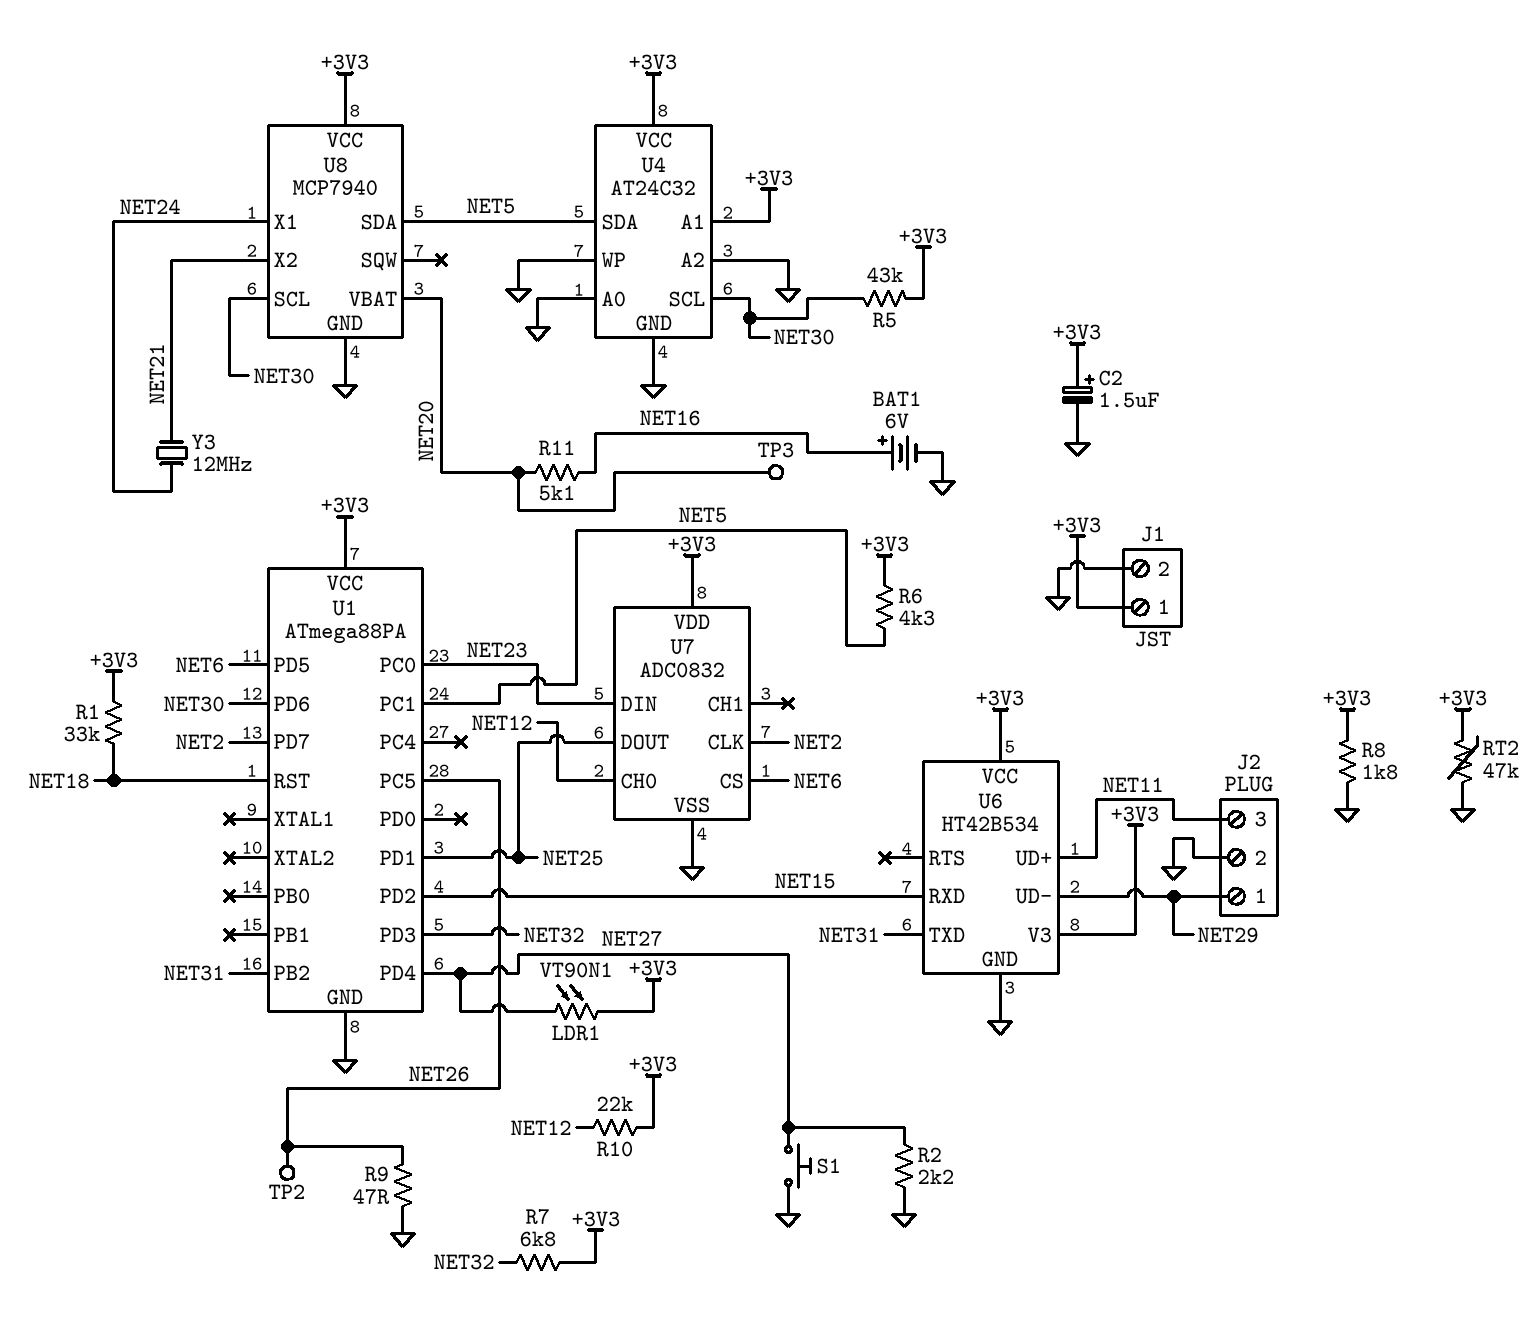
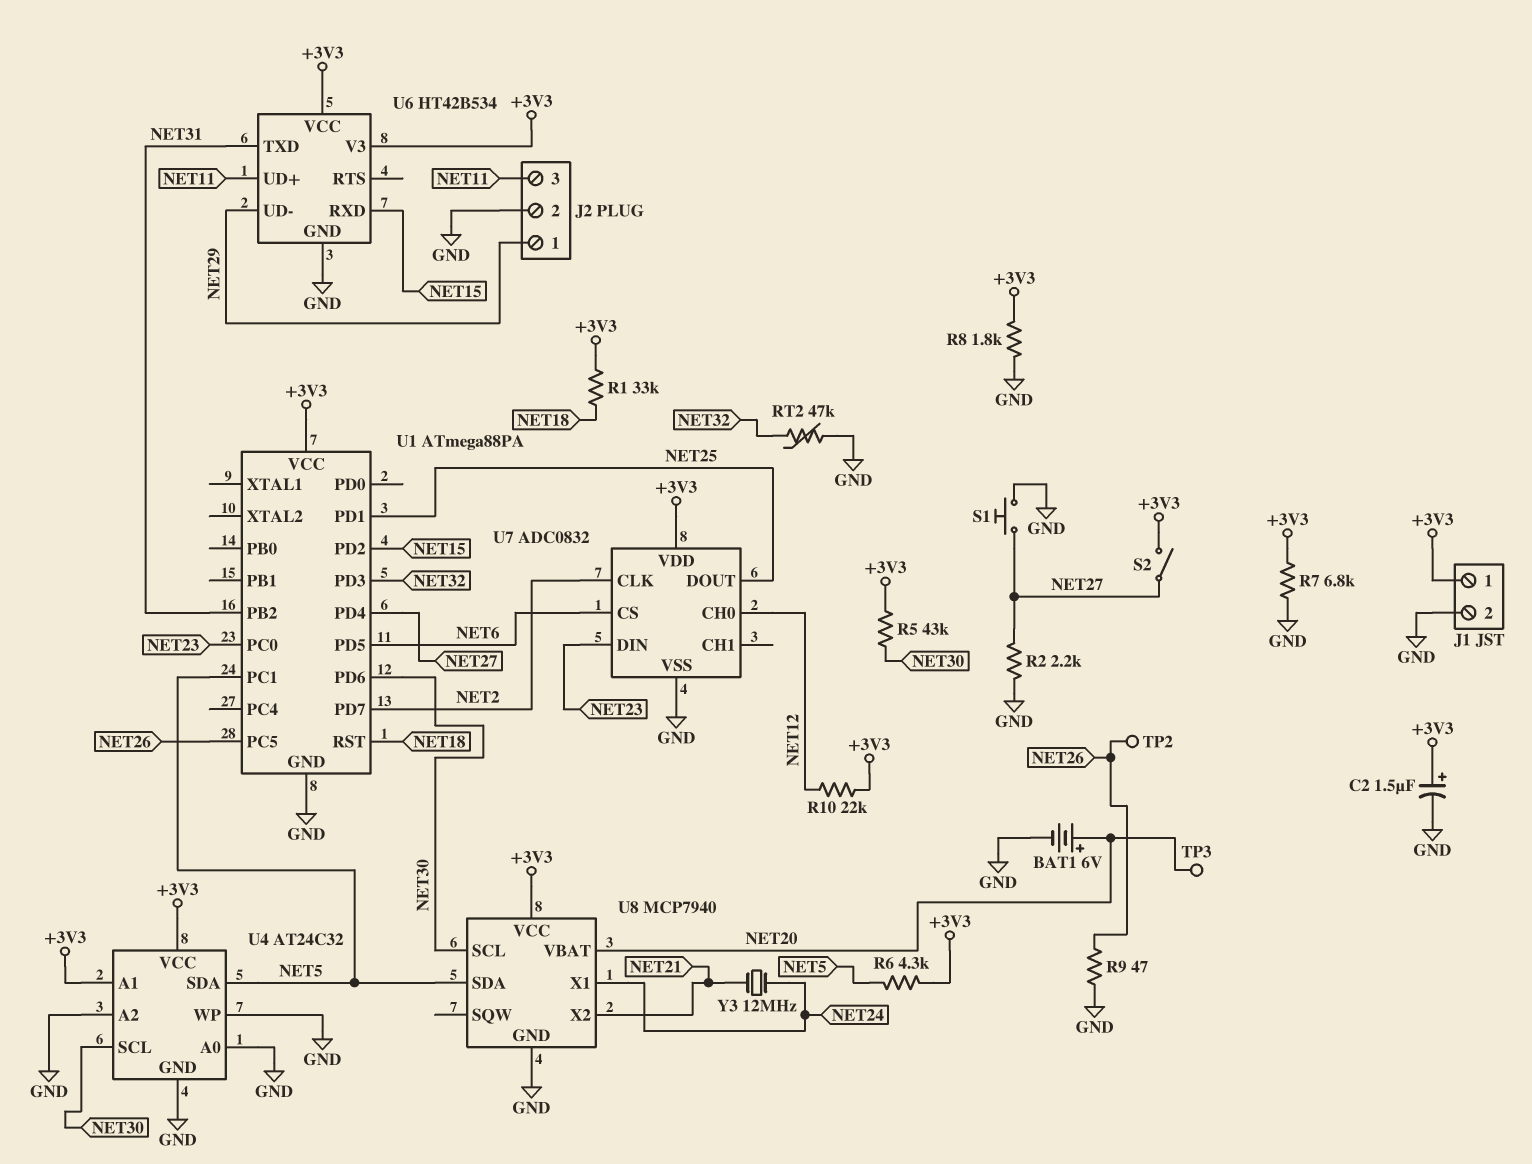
BAT1: 6V (plus NET16, minus GND) -> 6V (plus NET20, minus GND)
LDR1: VT90N1 (+3V3, NET27) -> none
R7: 6.8k (+3V3, NET32) -> 6.8k (+3V3, GND)
R11: 5.1k (NET16, NET20) -> none
RT2: 47k (+3V3, GND) -> 47k (GND, NET32)
S2: none -> switch (+3V3, NET27)

